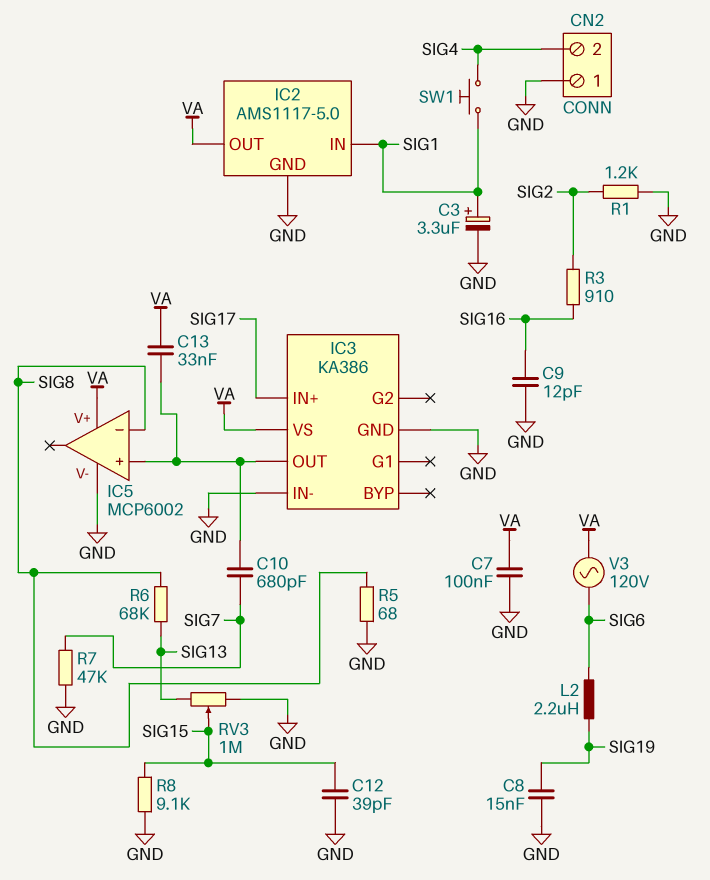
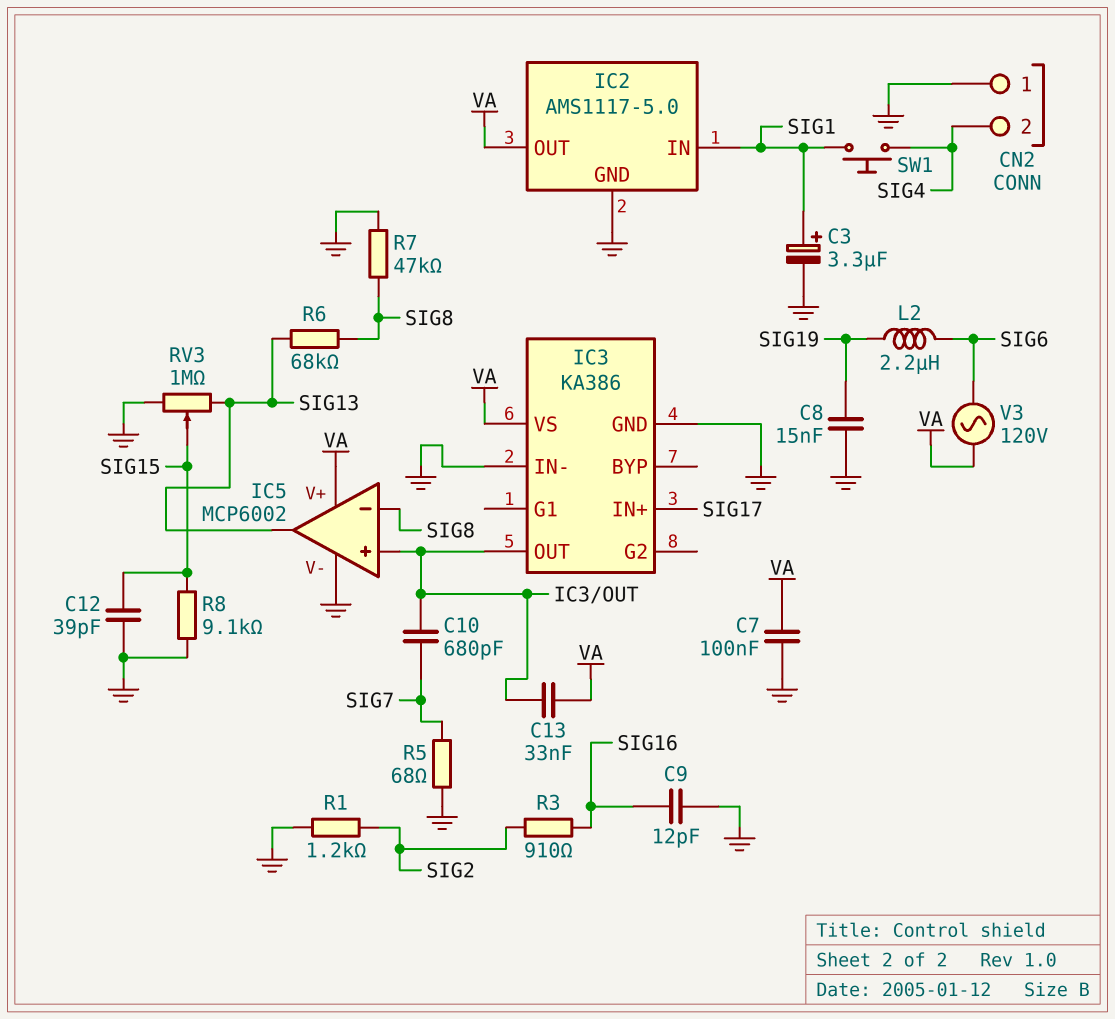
IC5 pin out: none -> SIG13
R5: 68 (GND, SIG8) -> 68 (GND, SIG7)
R7: 47k (GND, SIG7) -> 47k (GND, SIG8)

